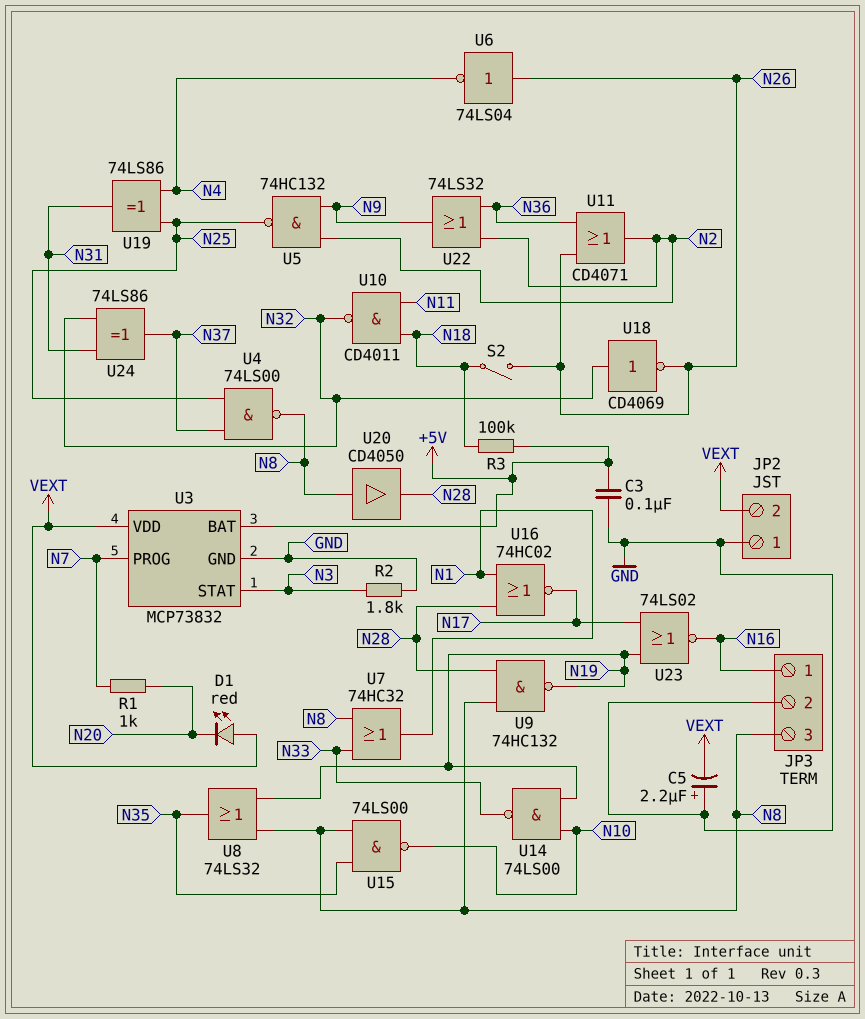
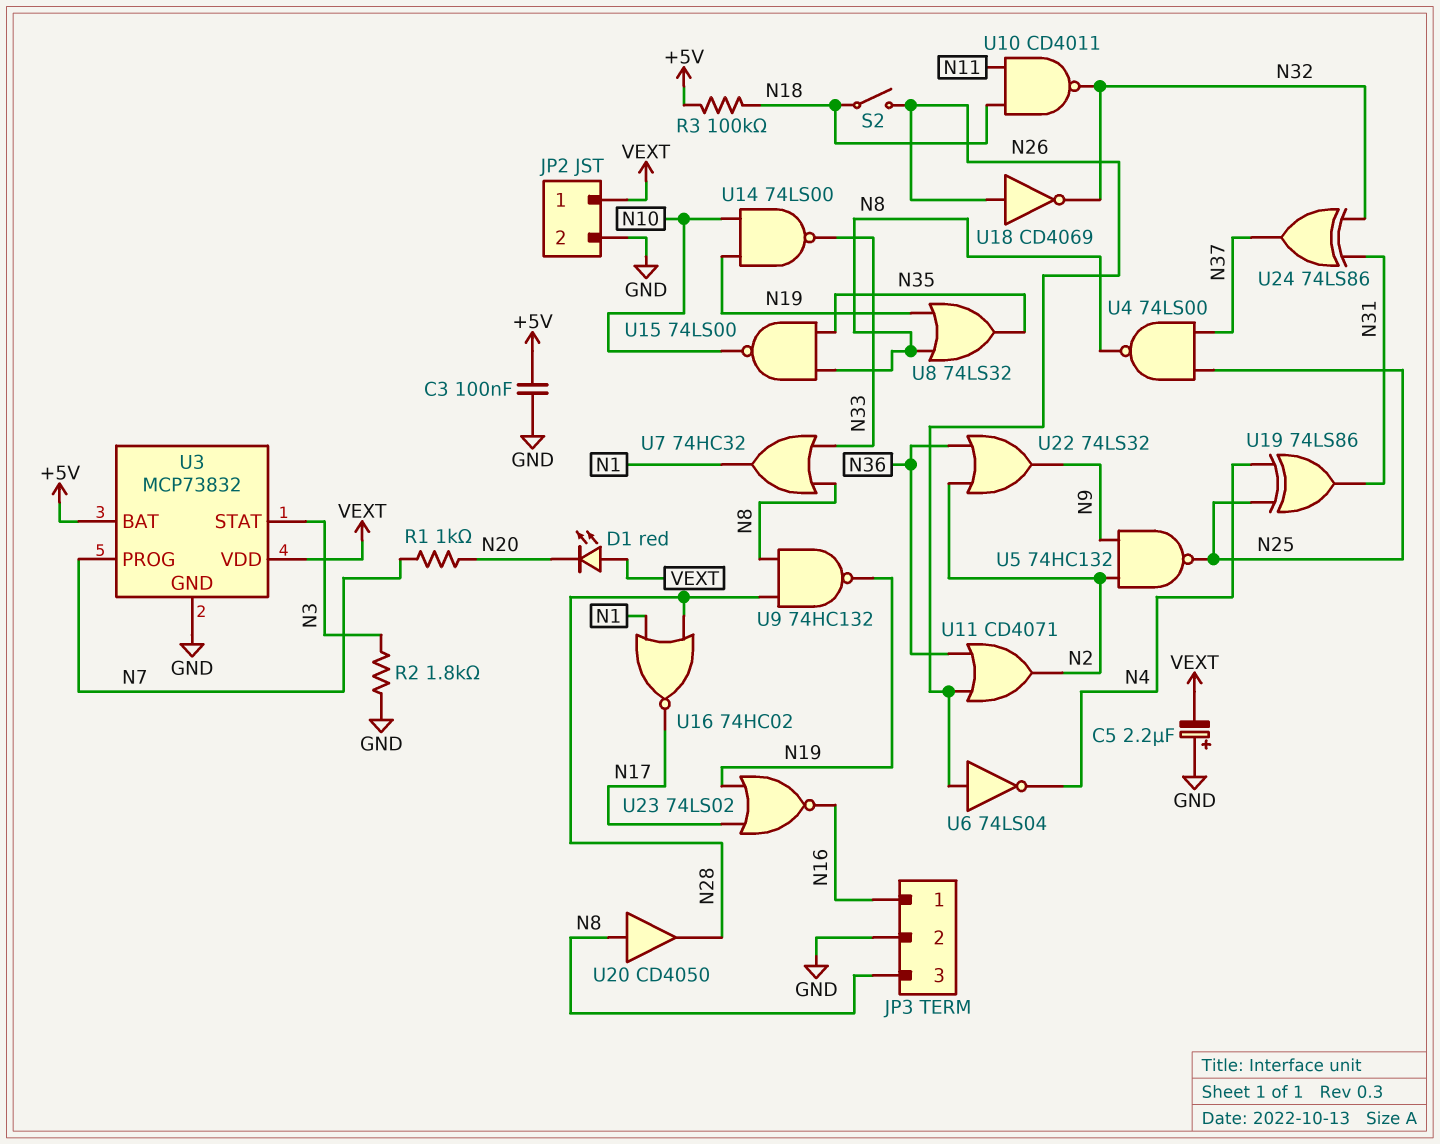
JP2 pin 1: GND -> VEXT
JP2 pin 2: VEXT -> GND
U18: NOT CD4069 (in N32, out N26) -> NOT CD4069 (in N26, out N32)

